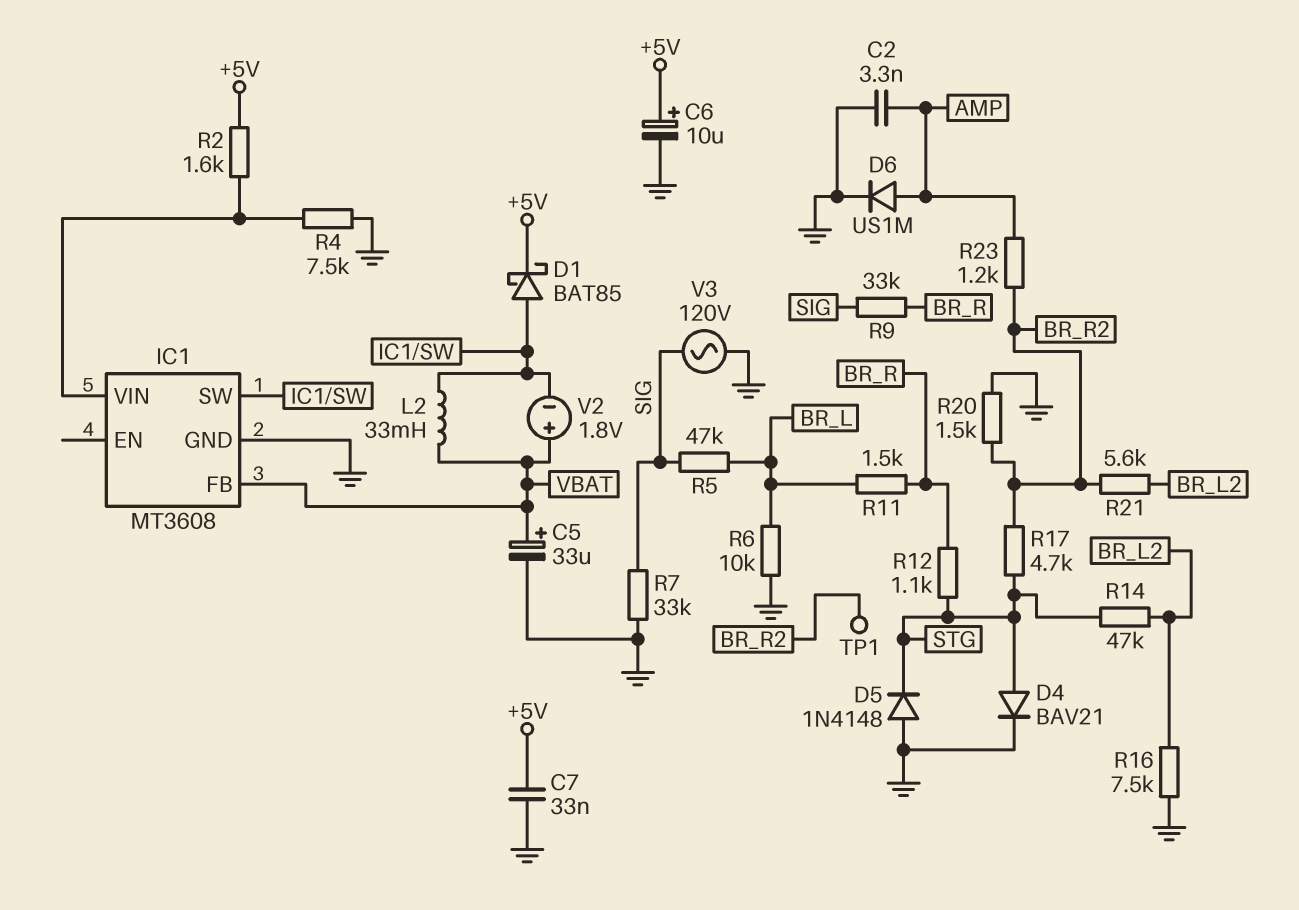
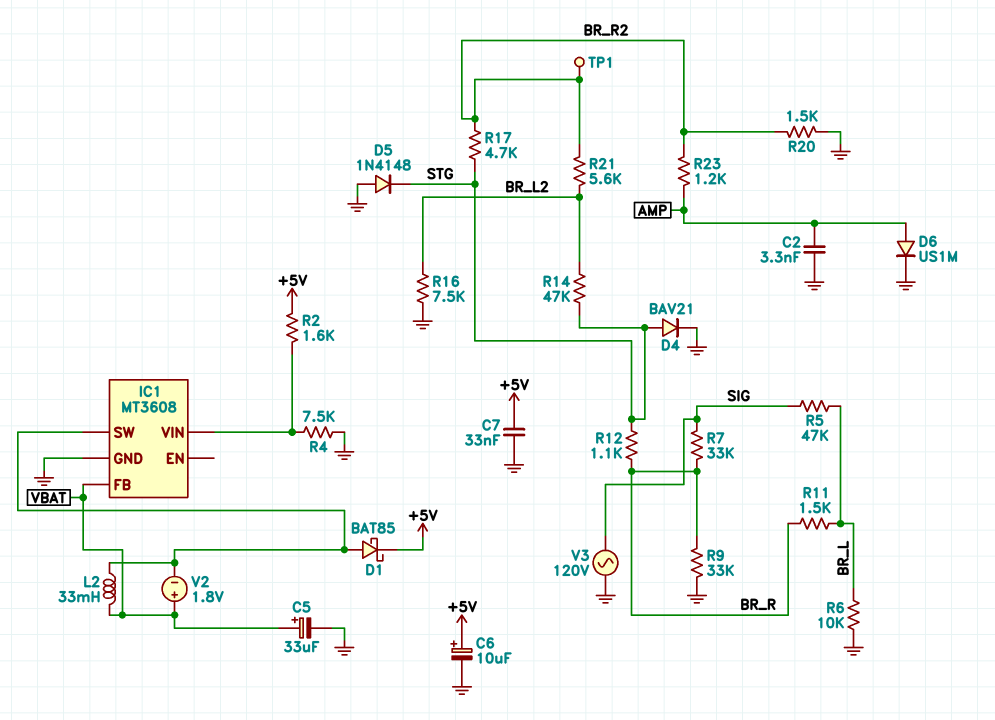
R7: 33k (GND, SIG) -> 33k (BR_R, SIG)
R9: 33k (BR_R, SIG) -> 33k (BR_R, GND)

